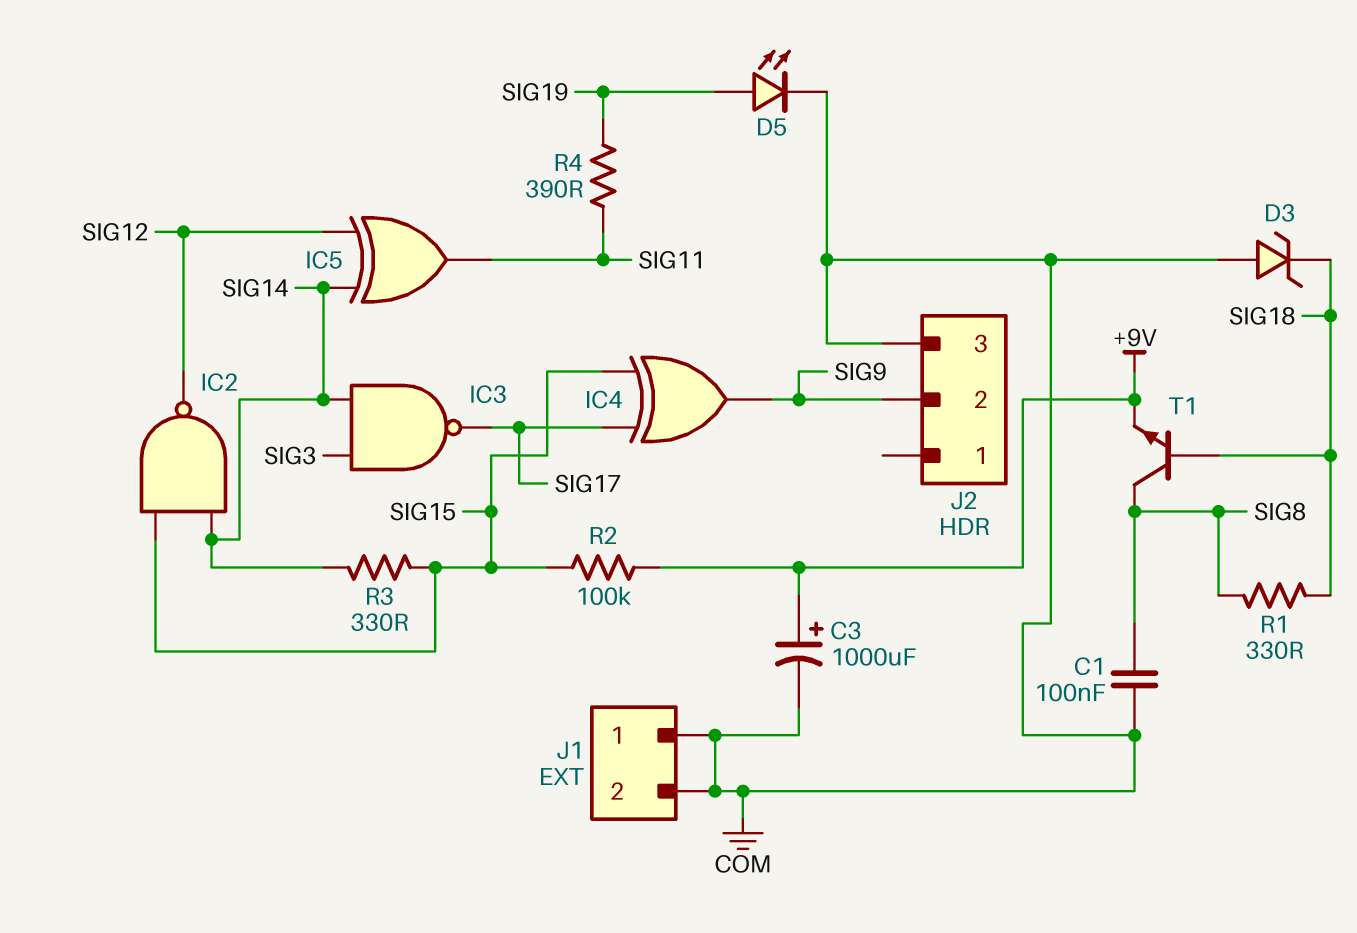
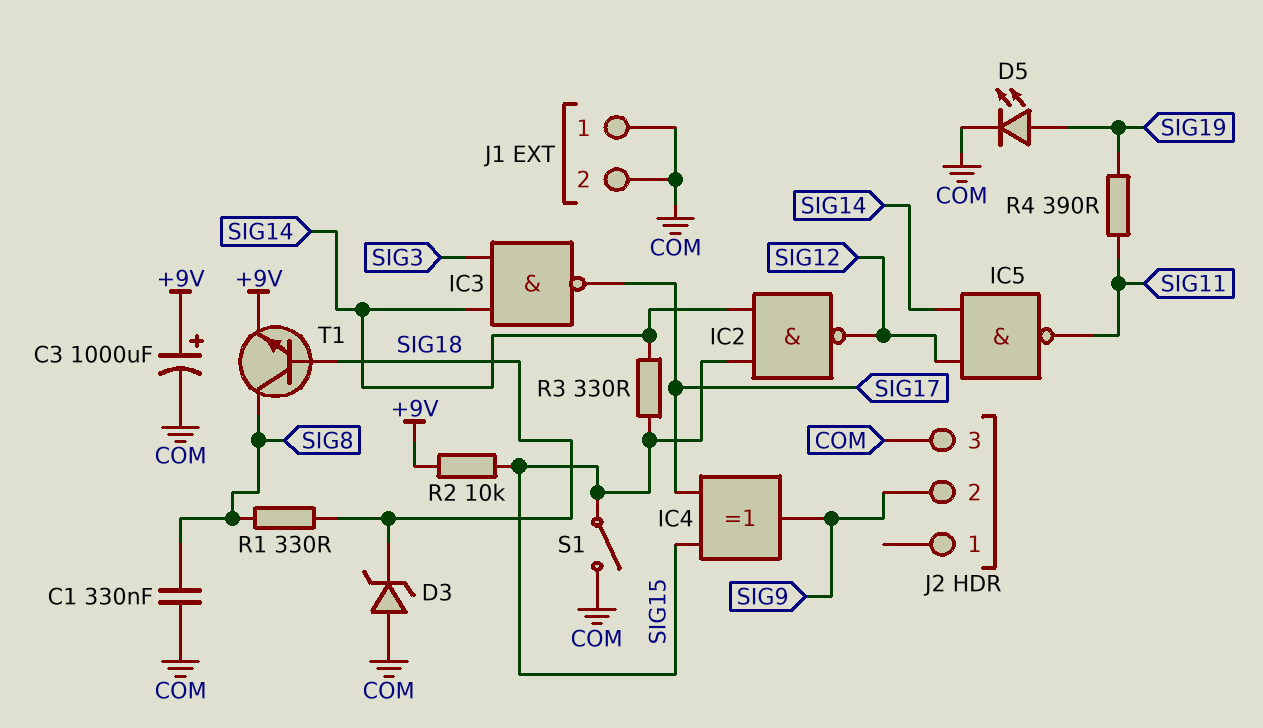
C1: 100nF (COM, SIG8) -> 330nF (COM, SIG8)
IC5: XOR (in SIG12, in SIG14, out SIG11) -> NAND (in SIG12, in SIG14, out SIG11)
R2: 100k (+9V, SIG15) -> 10k (+9V, SIG15)
S1: none -> switch (COM, SIG15)

